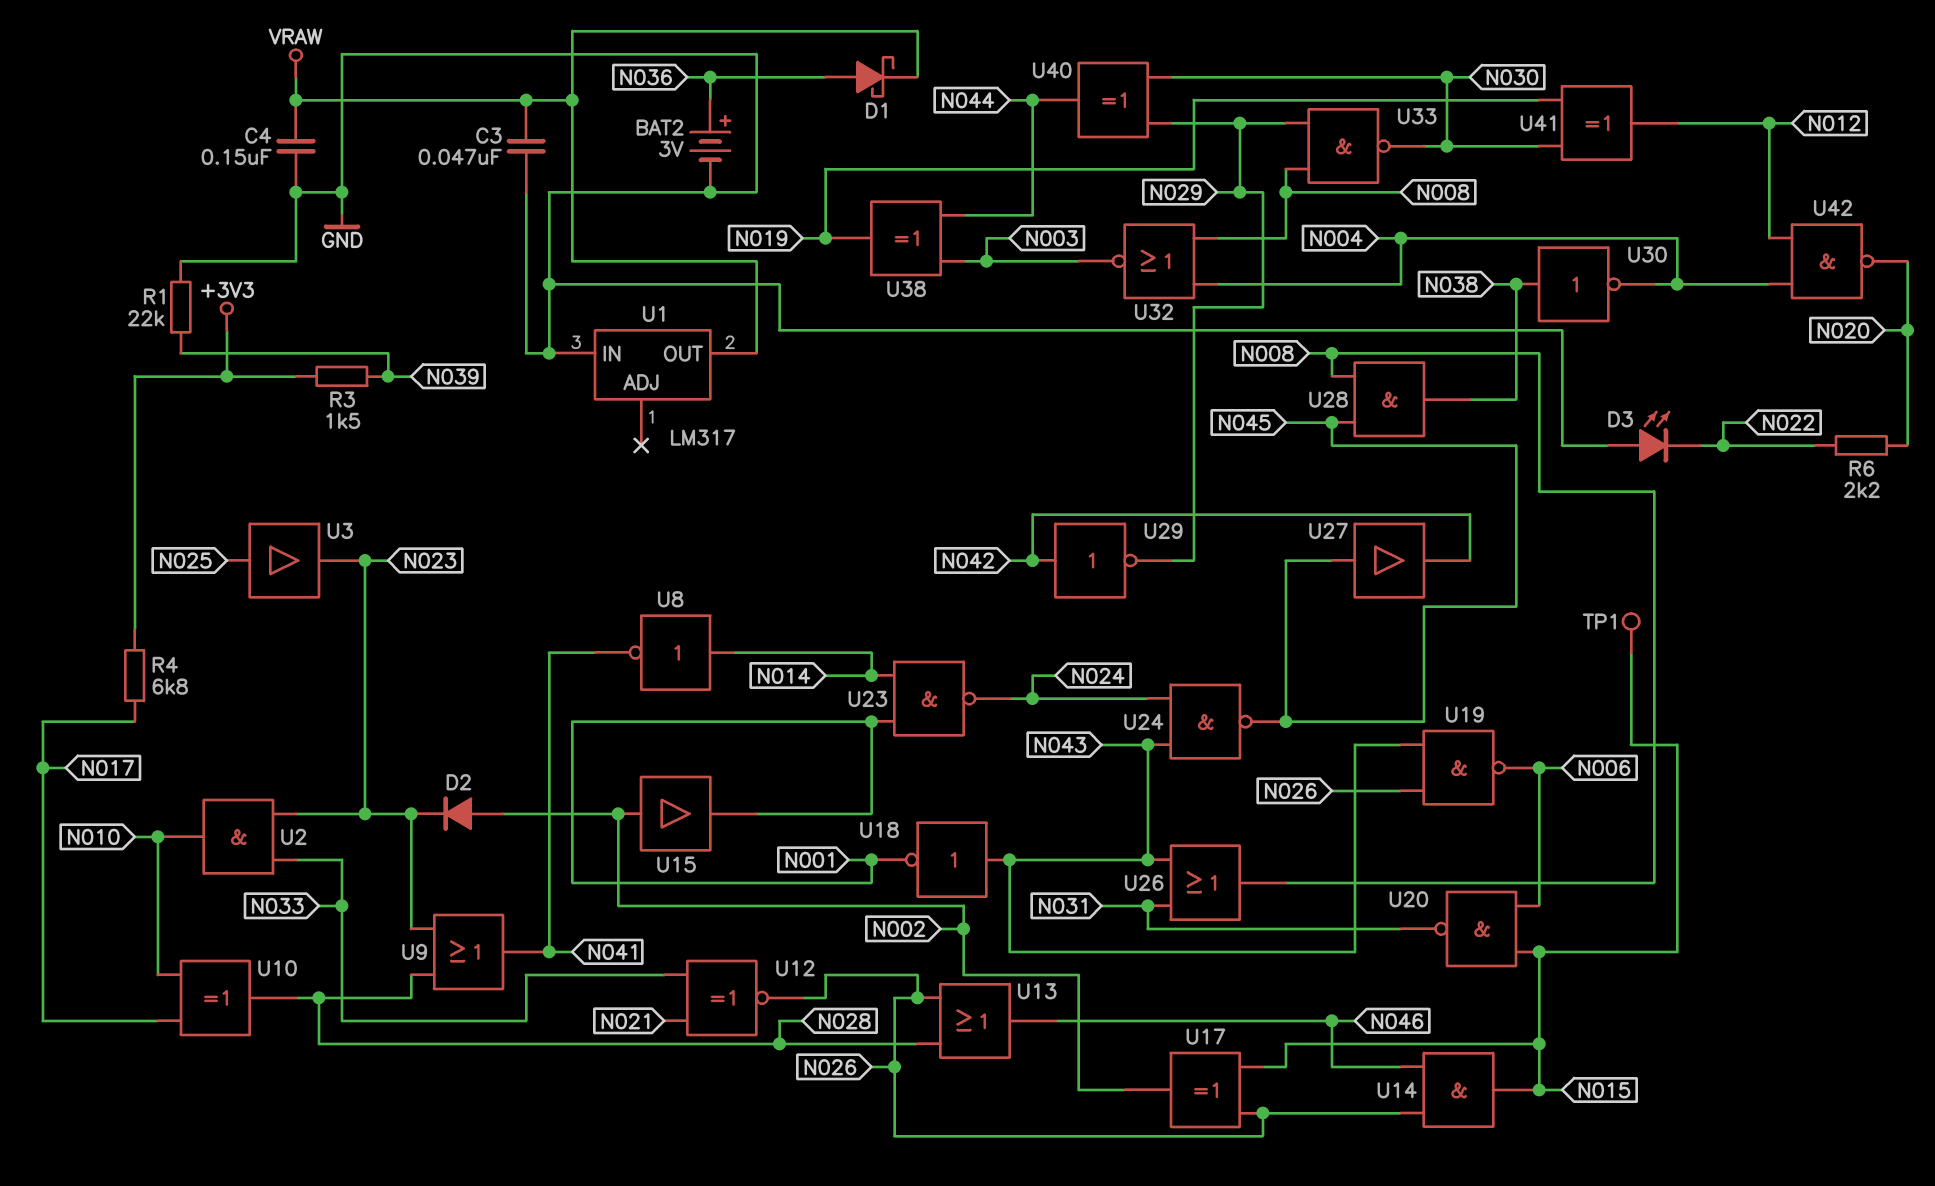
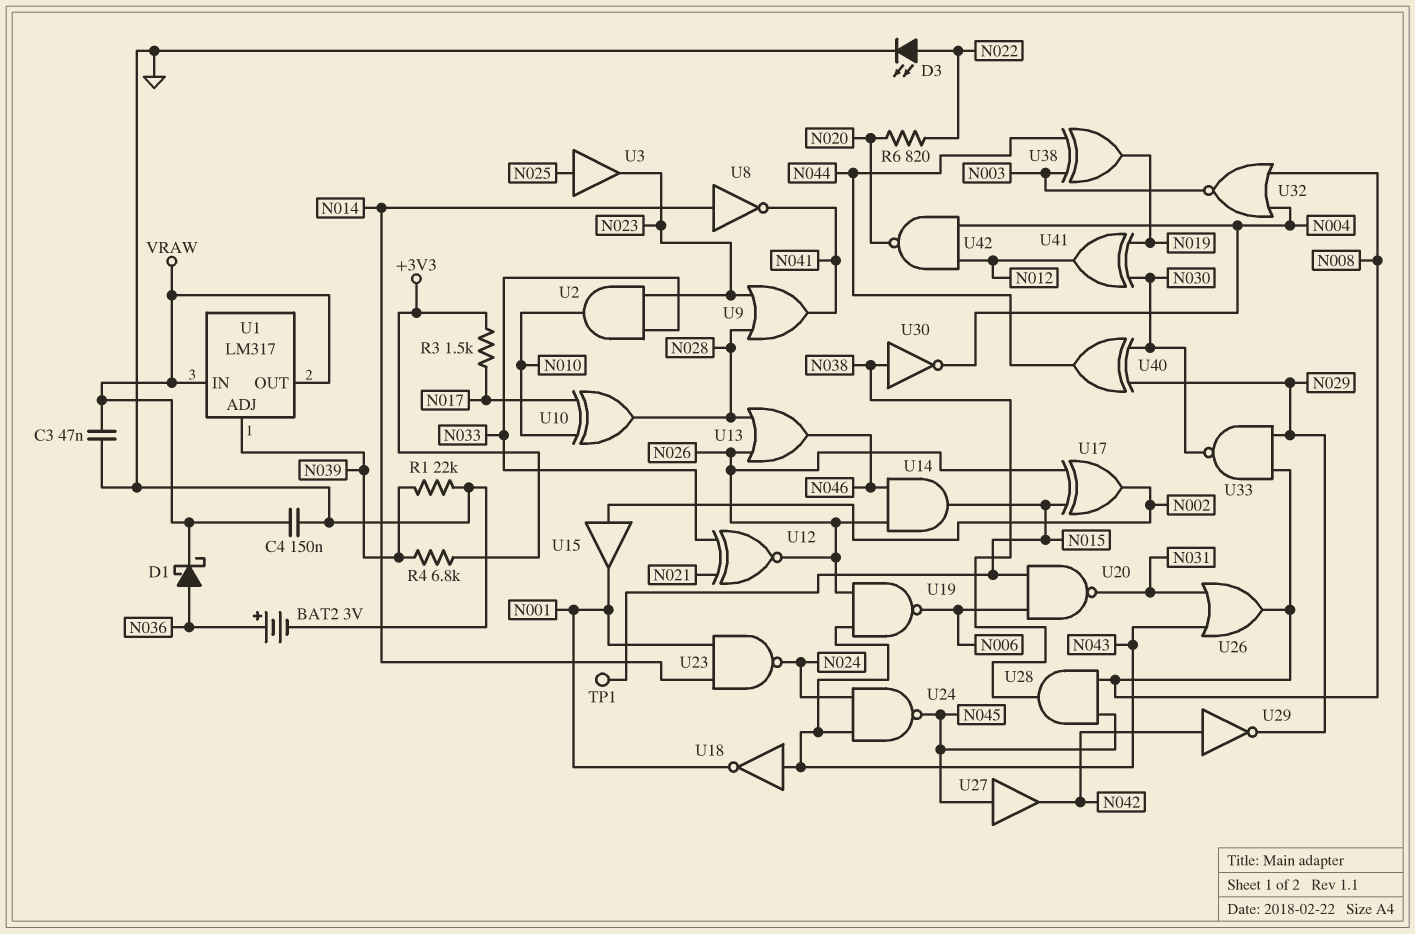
D2: diode (A N002, K N023) -> none
D3: LED (A GND, K N022) -> LED (A N022, K GND)
R3: 1.5k (+3V3, N039) -> 1.5k (+3V3, N017)
R4: 6.8k (+3V3, N017) -> 6.8k (+3V3, N039)
R6: 2.2k (N020, N022) -> 820 (N020, N022)
U1 pin ADJ: none -> N039
U1 pin IN: GND -> VRAW

